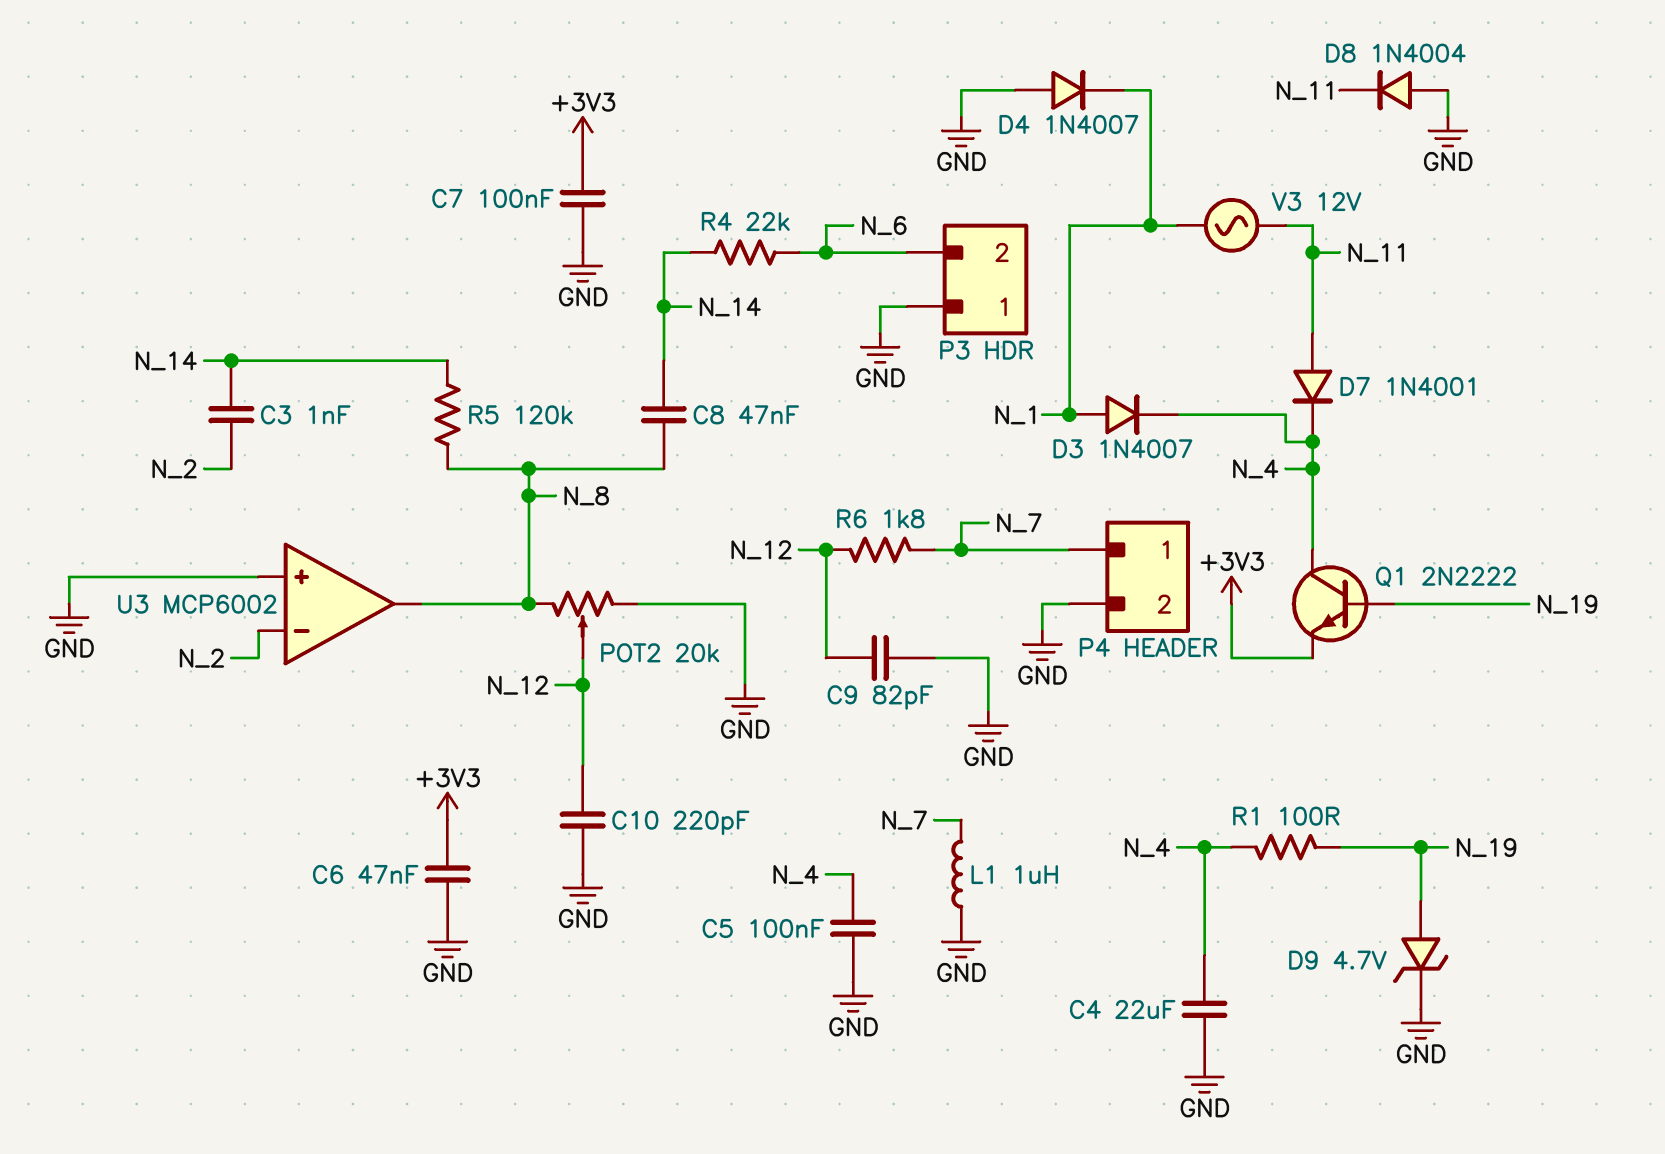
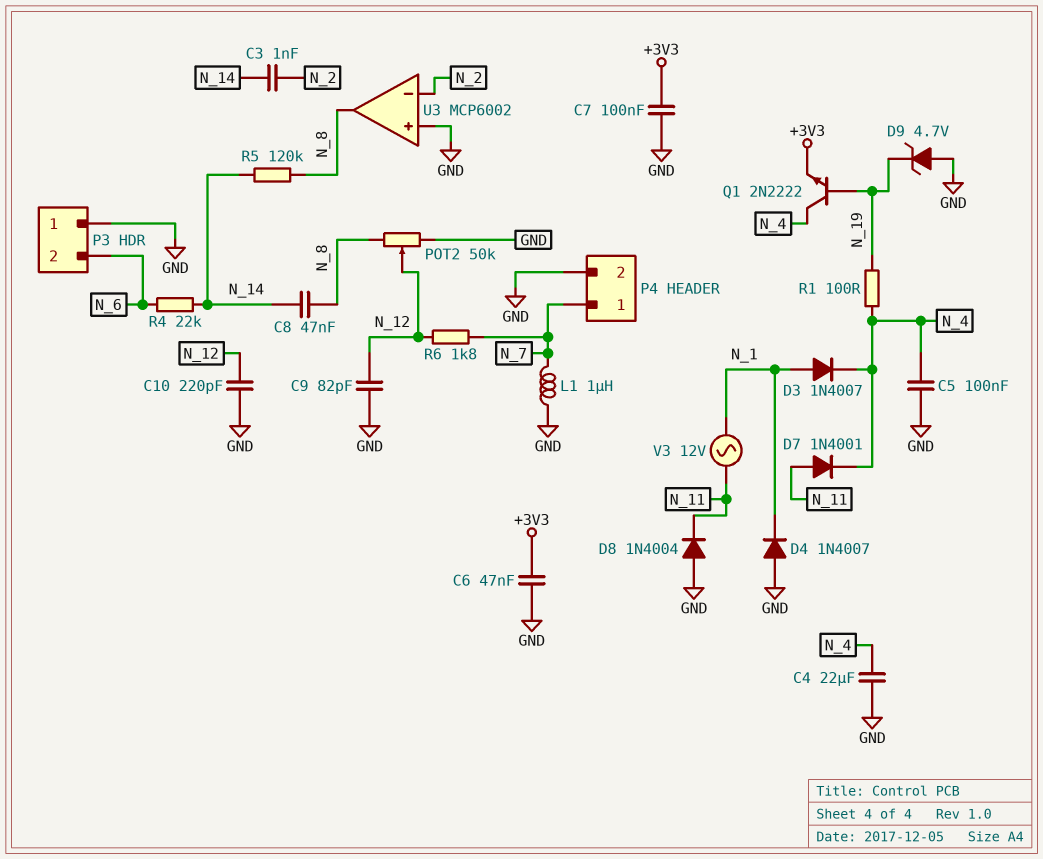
D9: zener 4.7V (A N_19, K GND) -> zener 4.7V (A GND, K N_19)
POT2: 20k (GND, N_8, wiper N_12) -> 50k (GND, N_8, wiper N_12)

